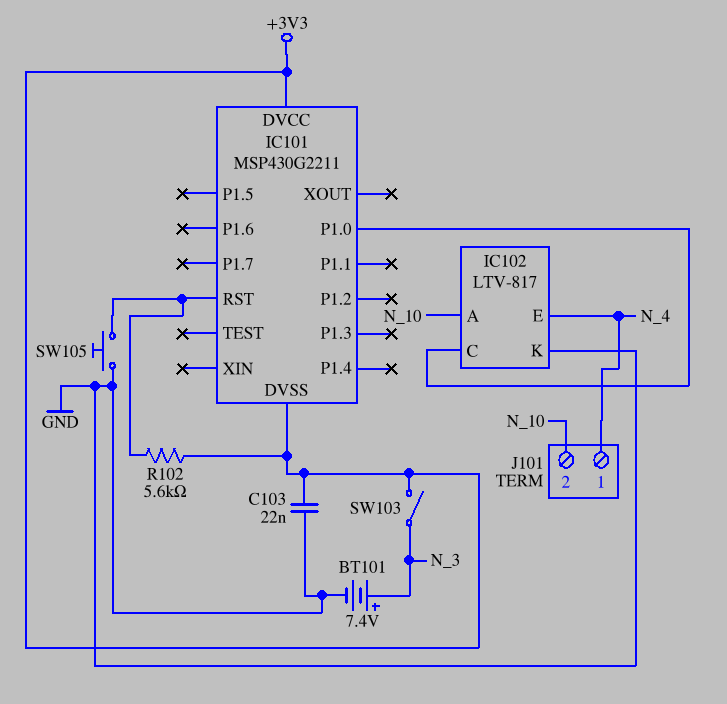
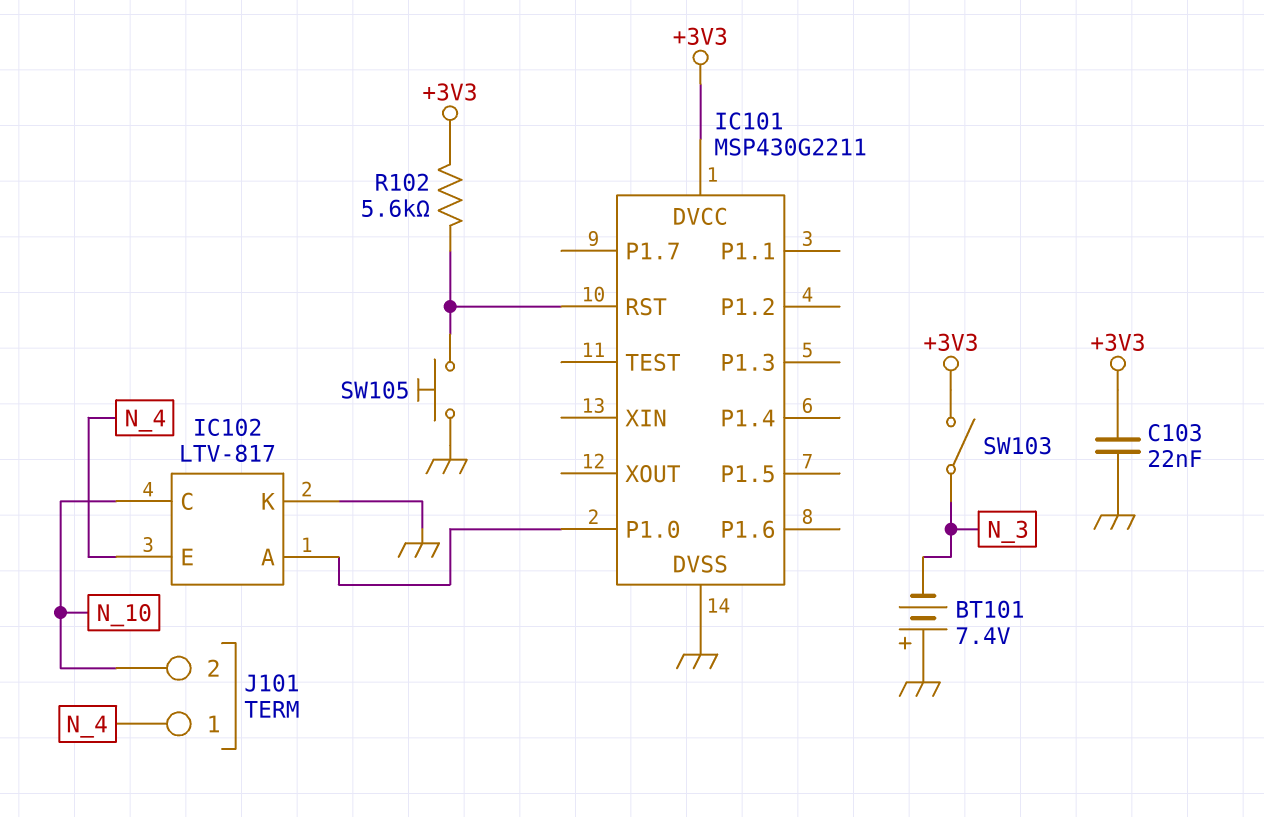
BT101: 7.4V (plus N_3, minus GND) -> 7.4V (plus GND, minus N_3)
IC101 pin DVSS: +3V3 -> GND
IC102 pin A: N_10 -> IC101/P1.0
IC102 pin C: IC101/P1.0 -> N_10

